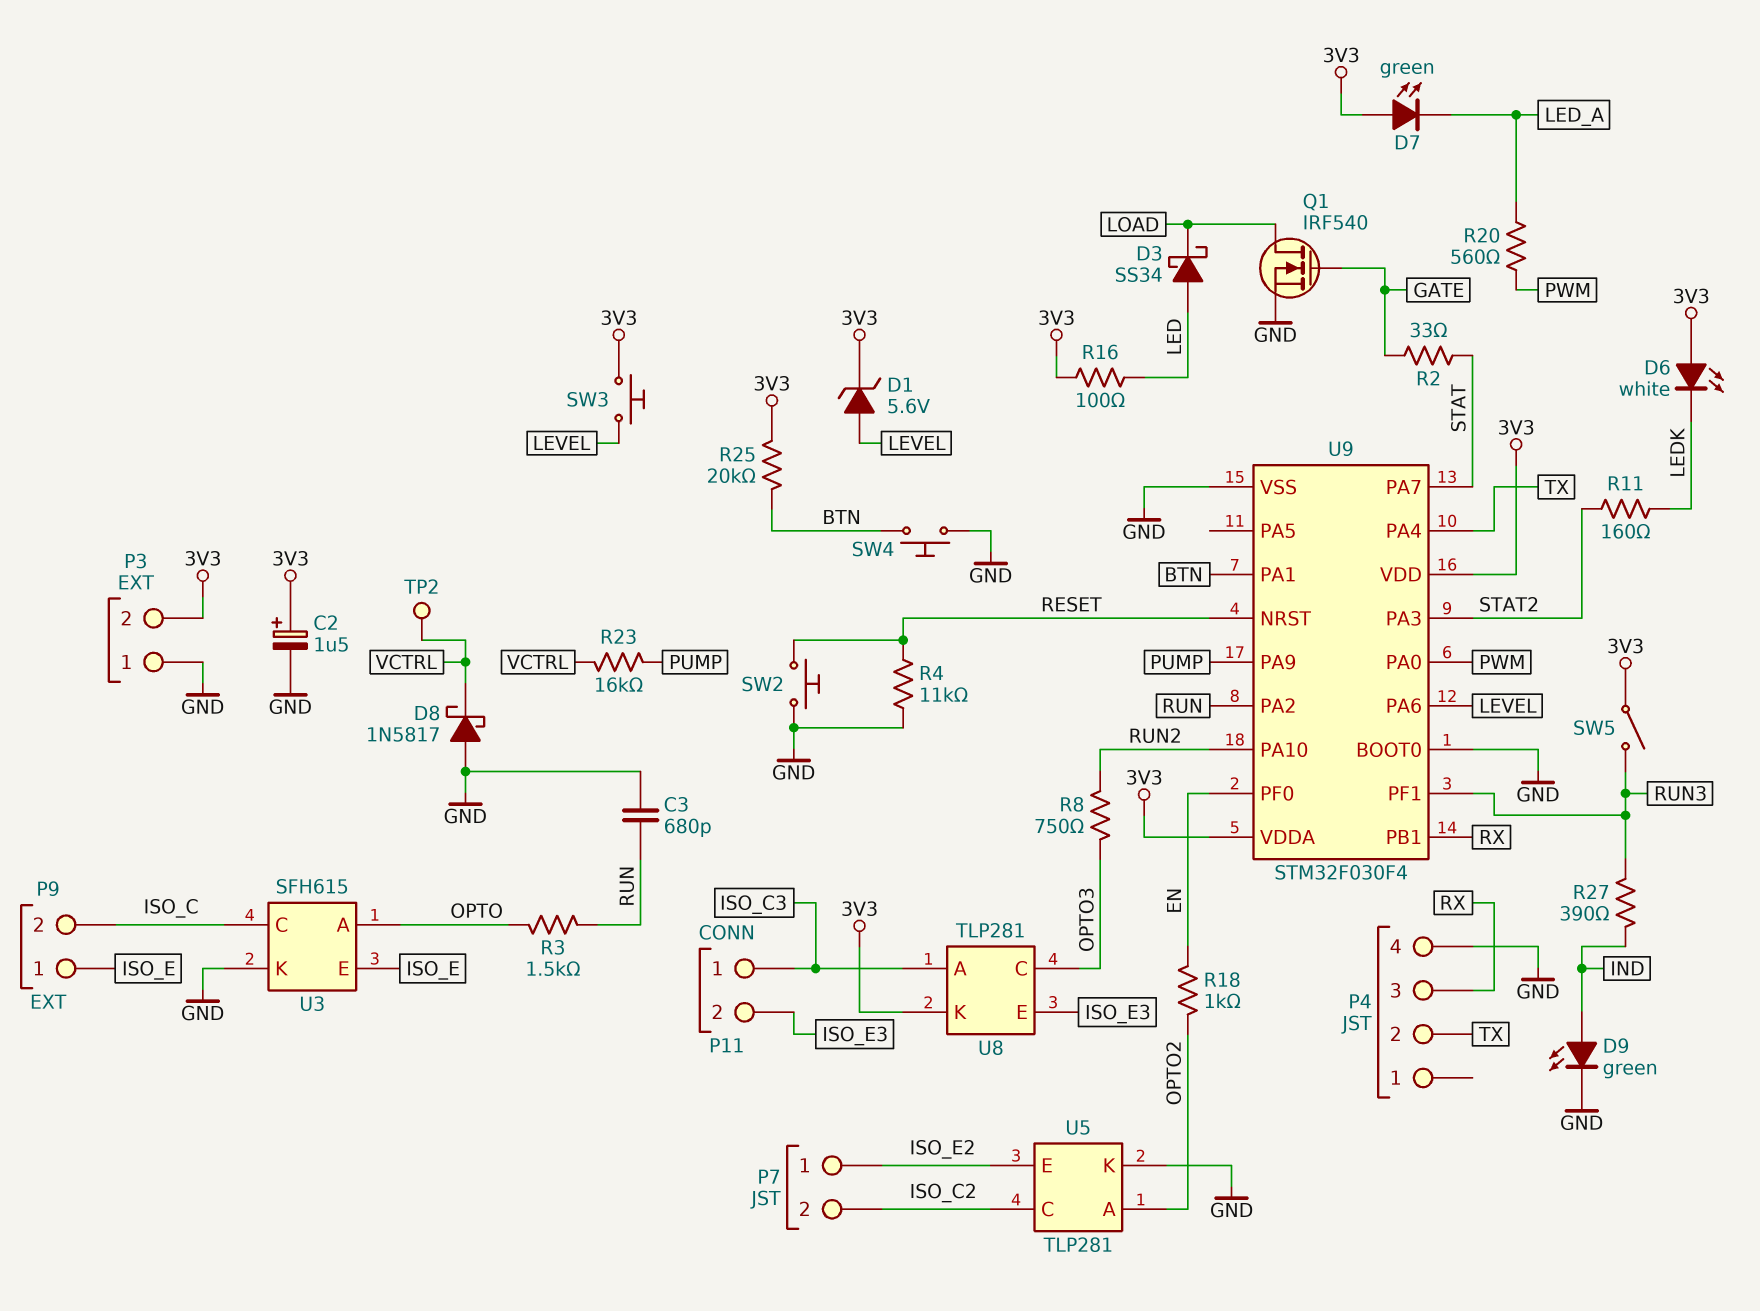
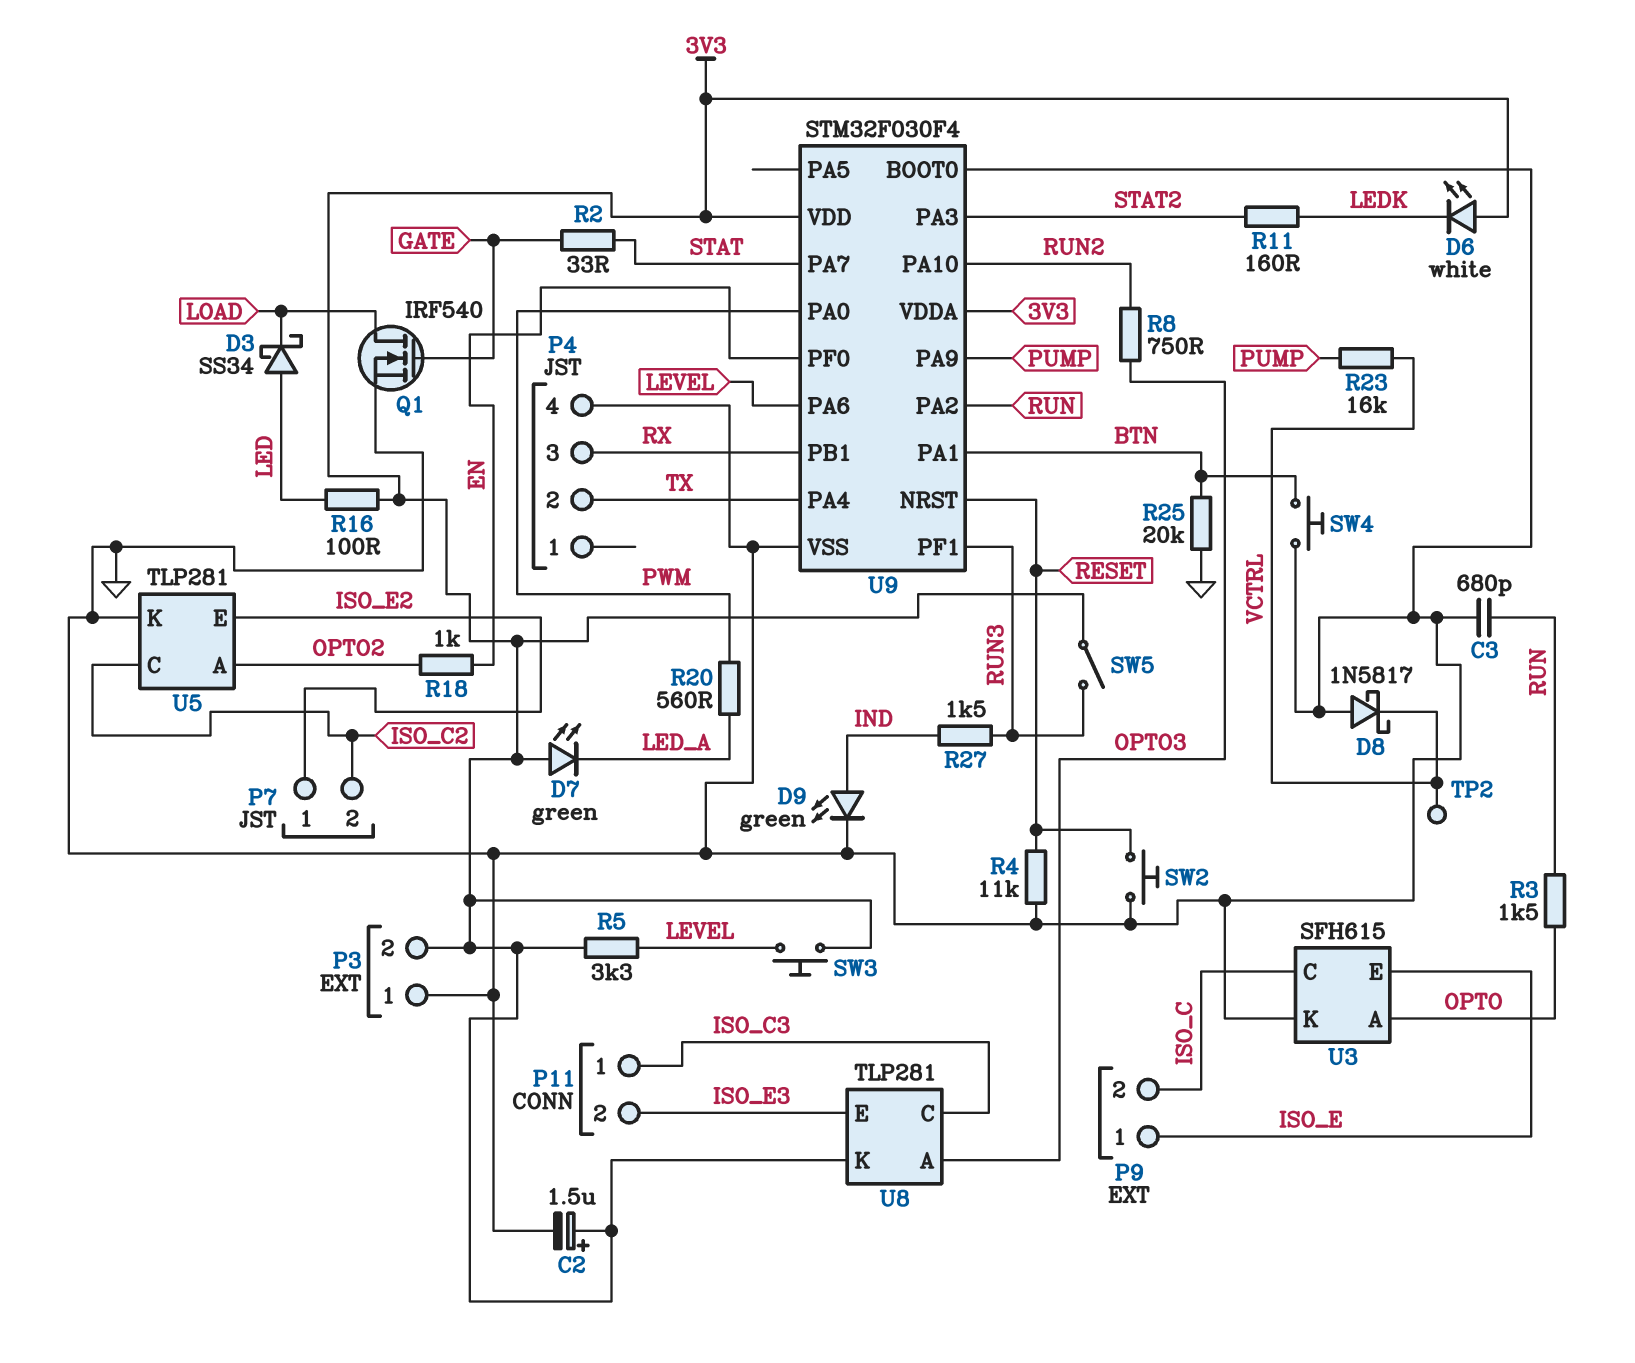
D1: zener 5.6V (A LEVEL, K 3V3) -> none
R5: none -> 3.3k (3V3, LEVEL)
R25: 20k (3V3, BTN) -> 20k (BTN, GND)
R27: 390 (IND, RUN3) -> 1.5k (IND, RUN3)
U8 pin A: ISO_C3 -> OPTO3
U8 pin C: OPTO3 -> ISO_C3

